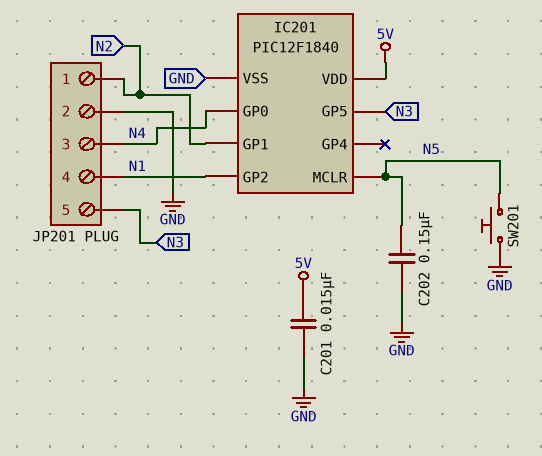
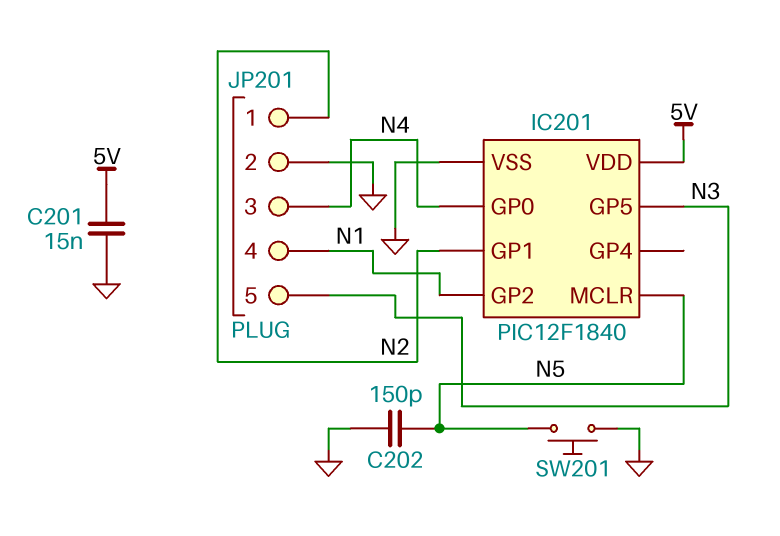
C202: 150nF (GND, N5) -> 150pF (GND, N5)

